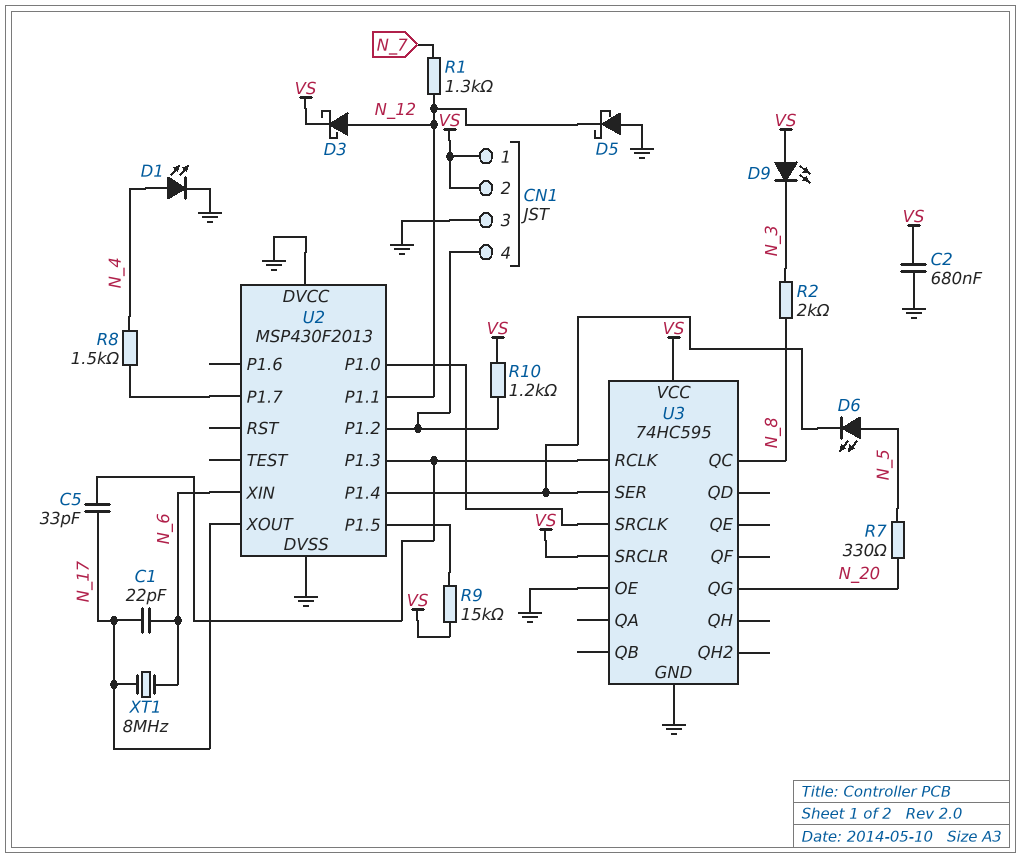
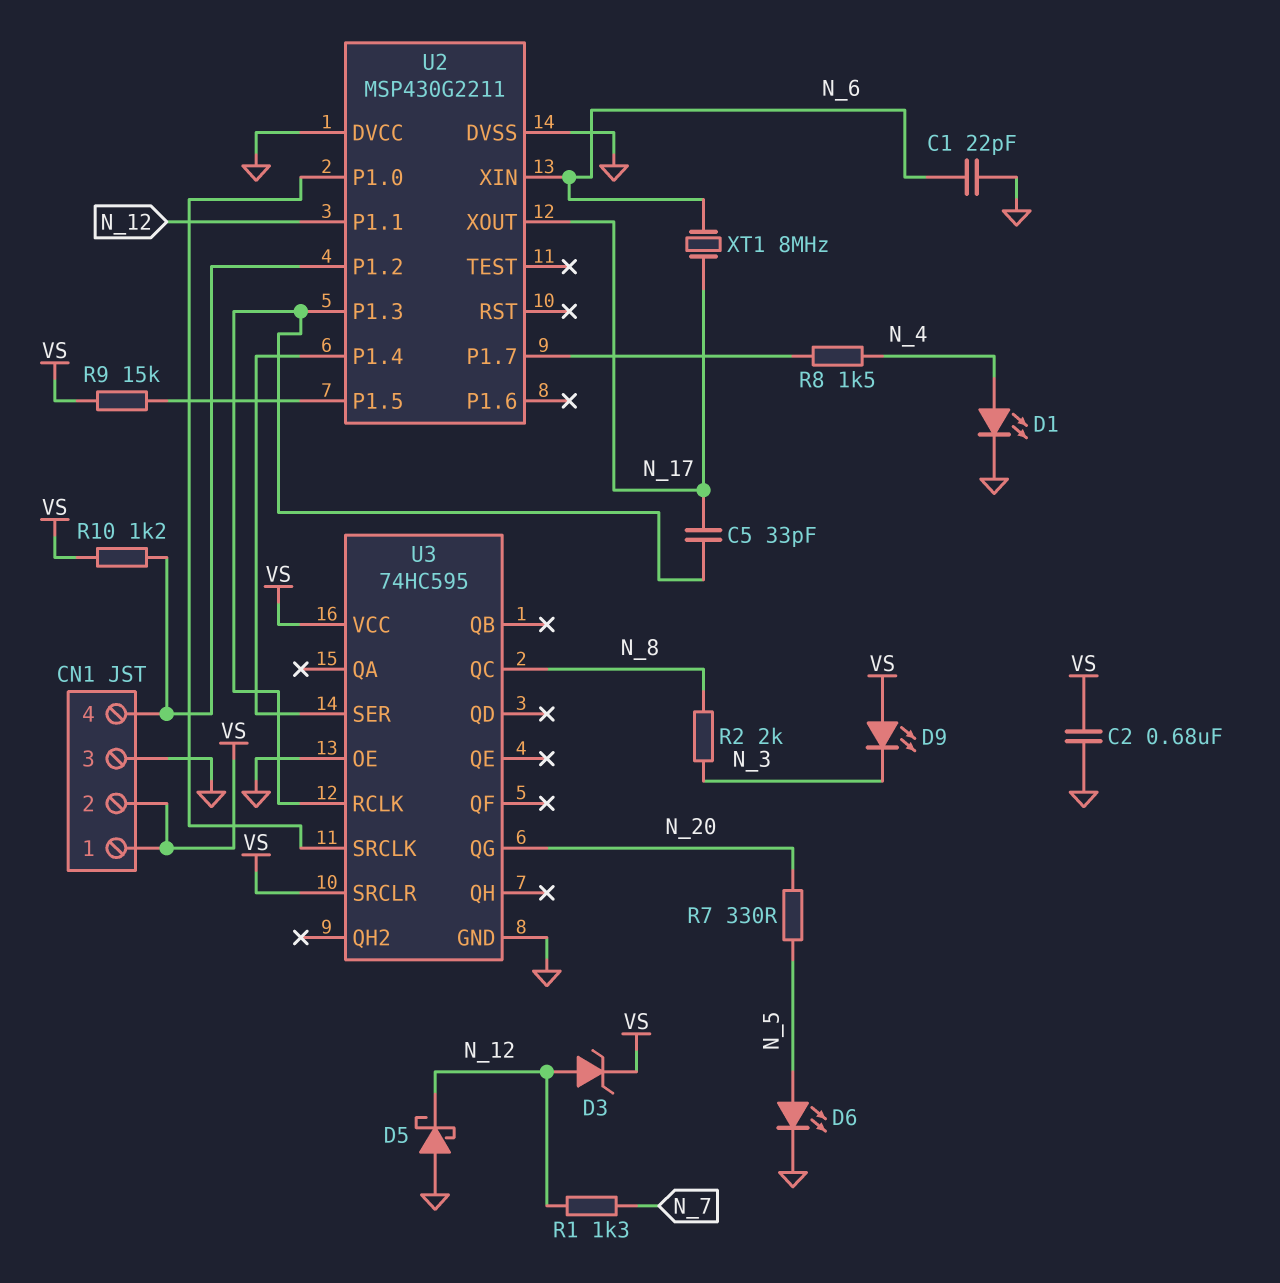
C1: 22pF (N_6, N_17) -> 22pF (GND, N_6)
D3: schottky (A N_12, K VS) -> zener (A N_12, K VS)
D6: LED (A N_5, K U2/P1.4) -> LED (A N_5, K GND)
U2: MSP430F2013 -> MSP430G2211

